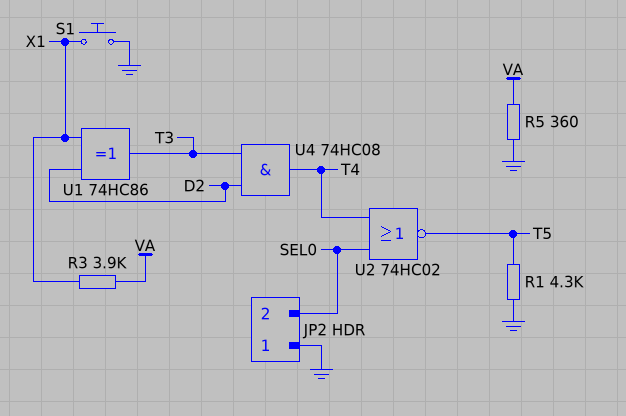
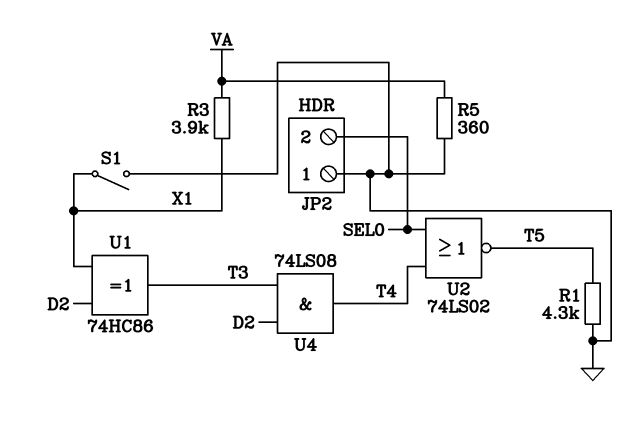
S1: button (GND, X1) -> switch (GND, X1)
U2: NOR 74HC02 (in SEL0, in T4, out T5) -> NOR 74LS02 (in SEL0, in T4, out T5)
U4: AND 74HC08 (in D2, in T3, out T4) -> AND 74LS08 (in D2, in T3, out T4)

